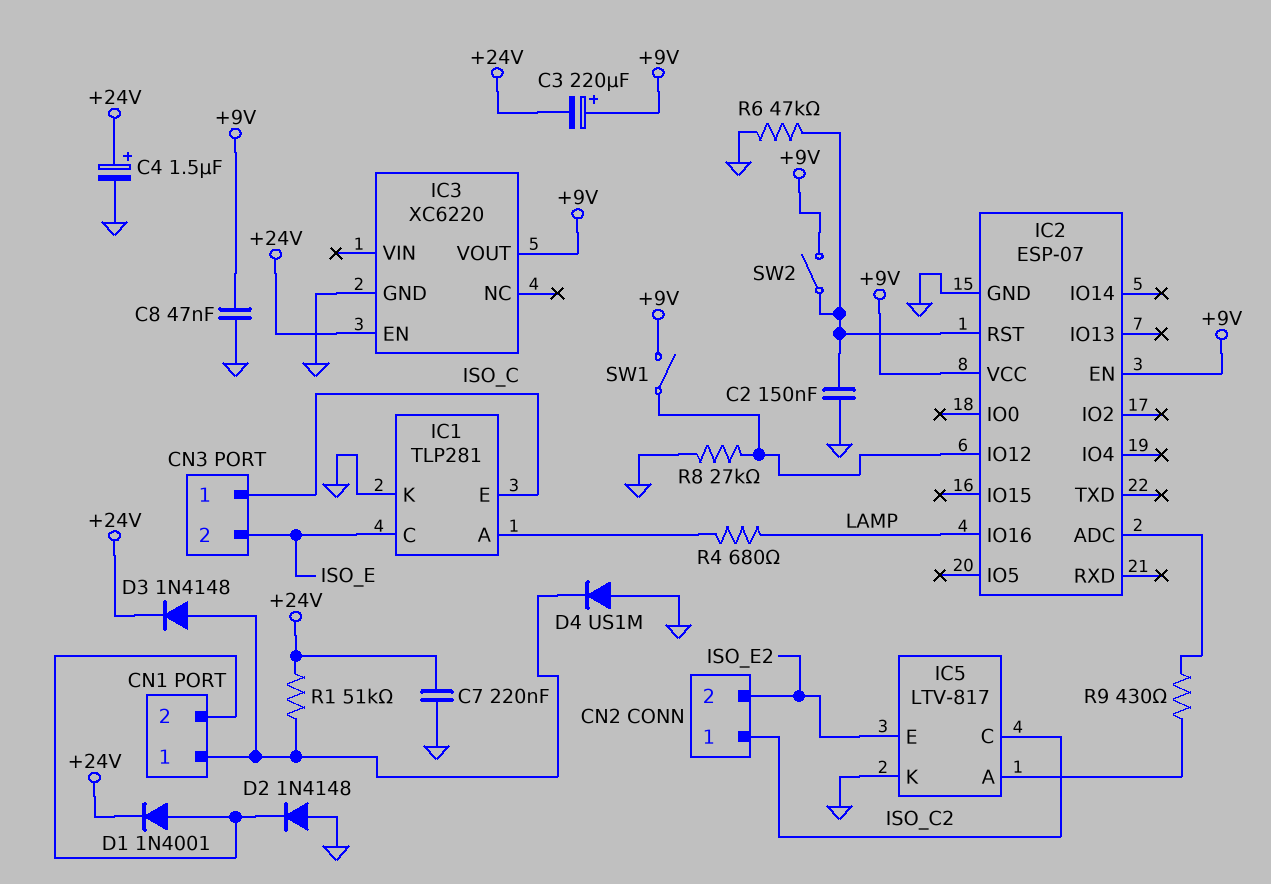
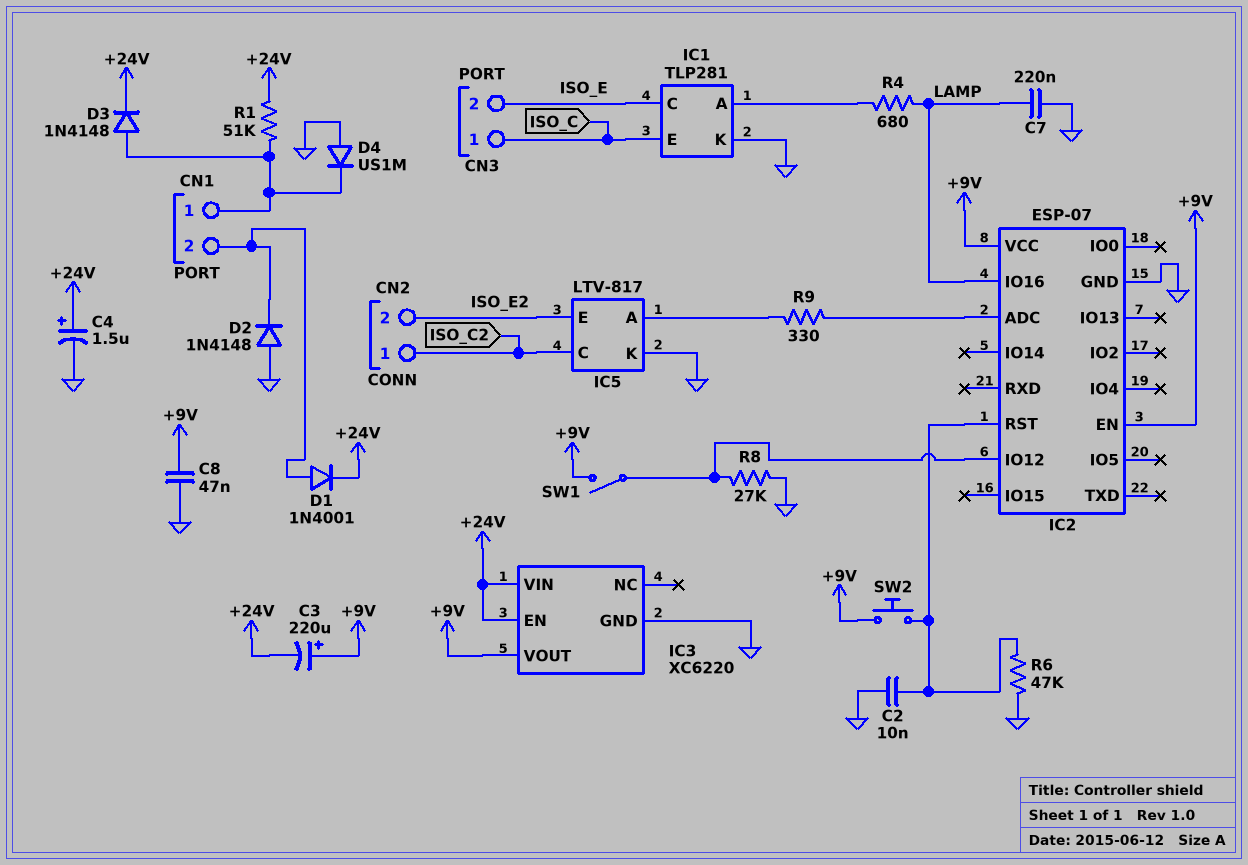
C2: 150nF (GND, IC2/RST) -> 10nF (GND, IC2/RST)
C7: 220nF (+24V, GND) -> 220nF (GND, LAMP)
IC3 pin VIN: none -> +24V
R9: 430 (IC2/ADC, IC5/A) -> 330 (IC2/ADC, IC5/A)
SW2: switch (+9V, IC2/RST) -> button (+9V, IC2/RST)

